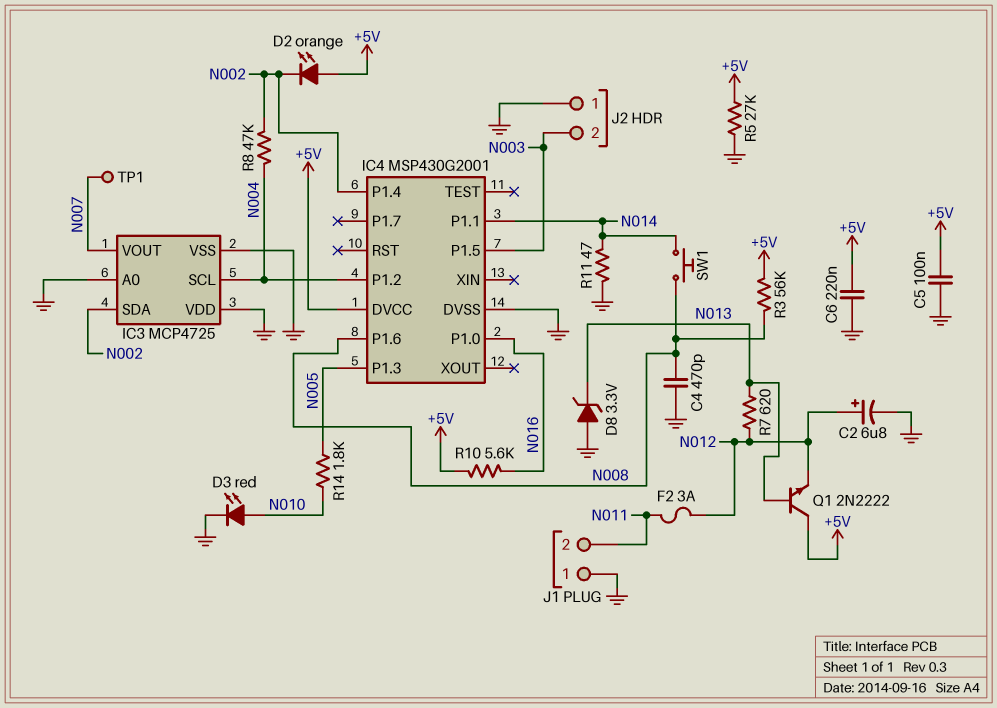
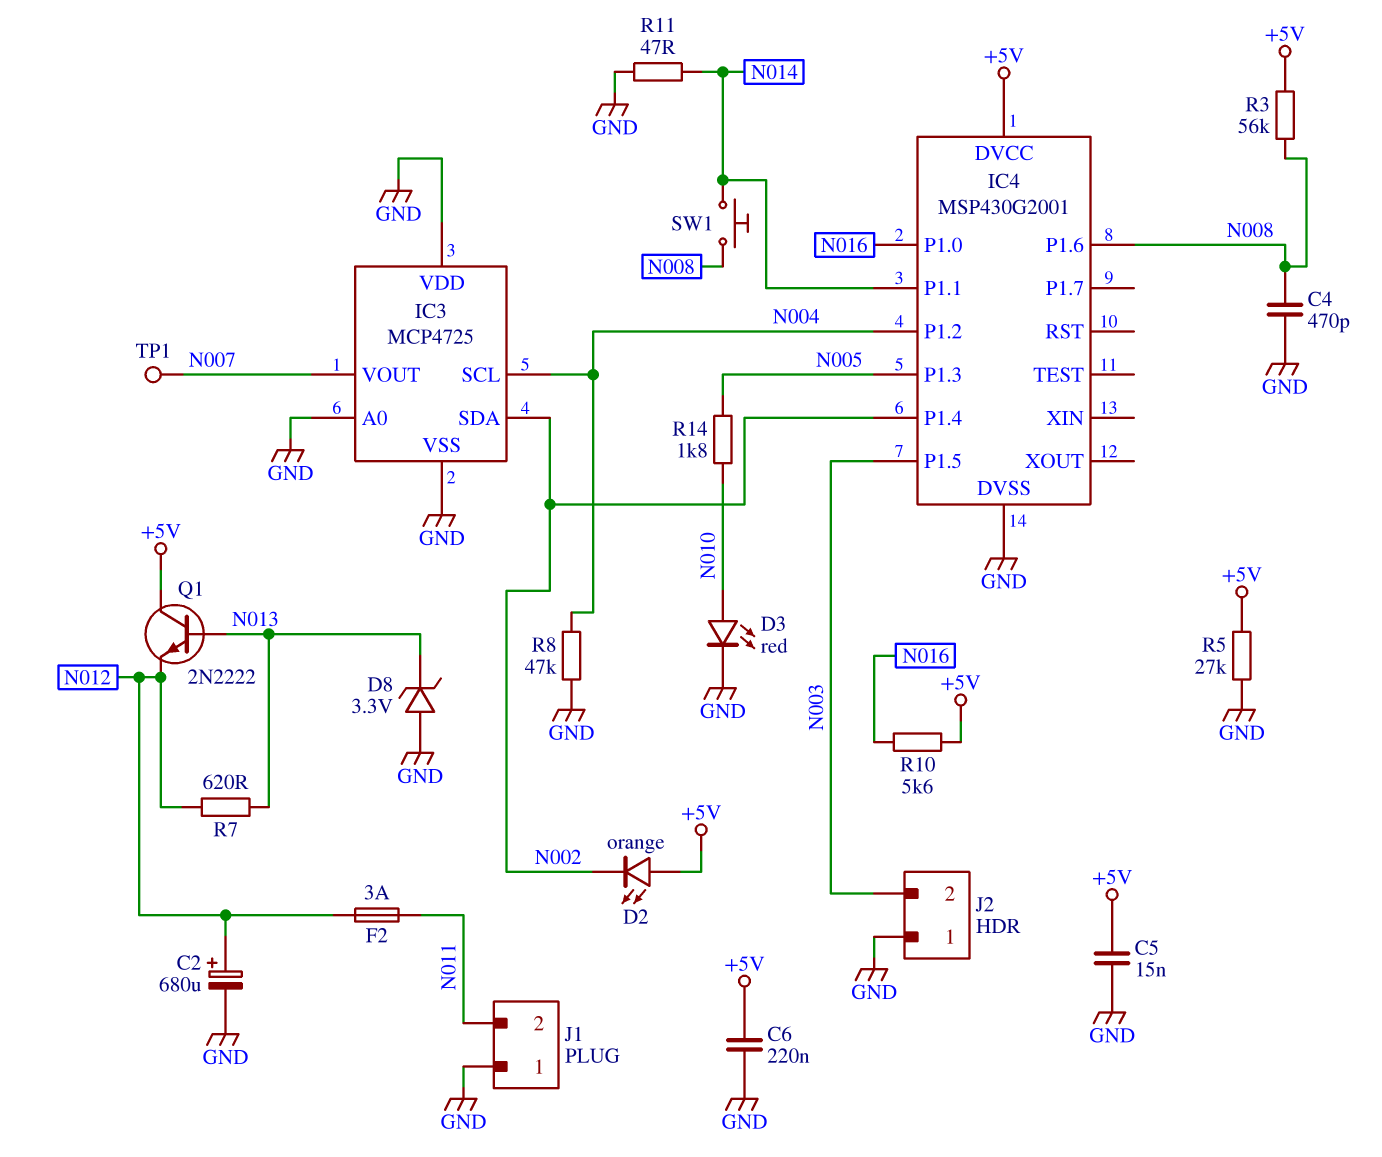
C2: 6.8uF (plus N012, minus GND) -> 680uF (plus N012, minus GND)
C5: 100nF (+5V, GND) -> 15nF (+5V, GND)
R8: 47k (N002, N004) -> 47k (GND, N004)

